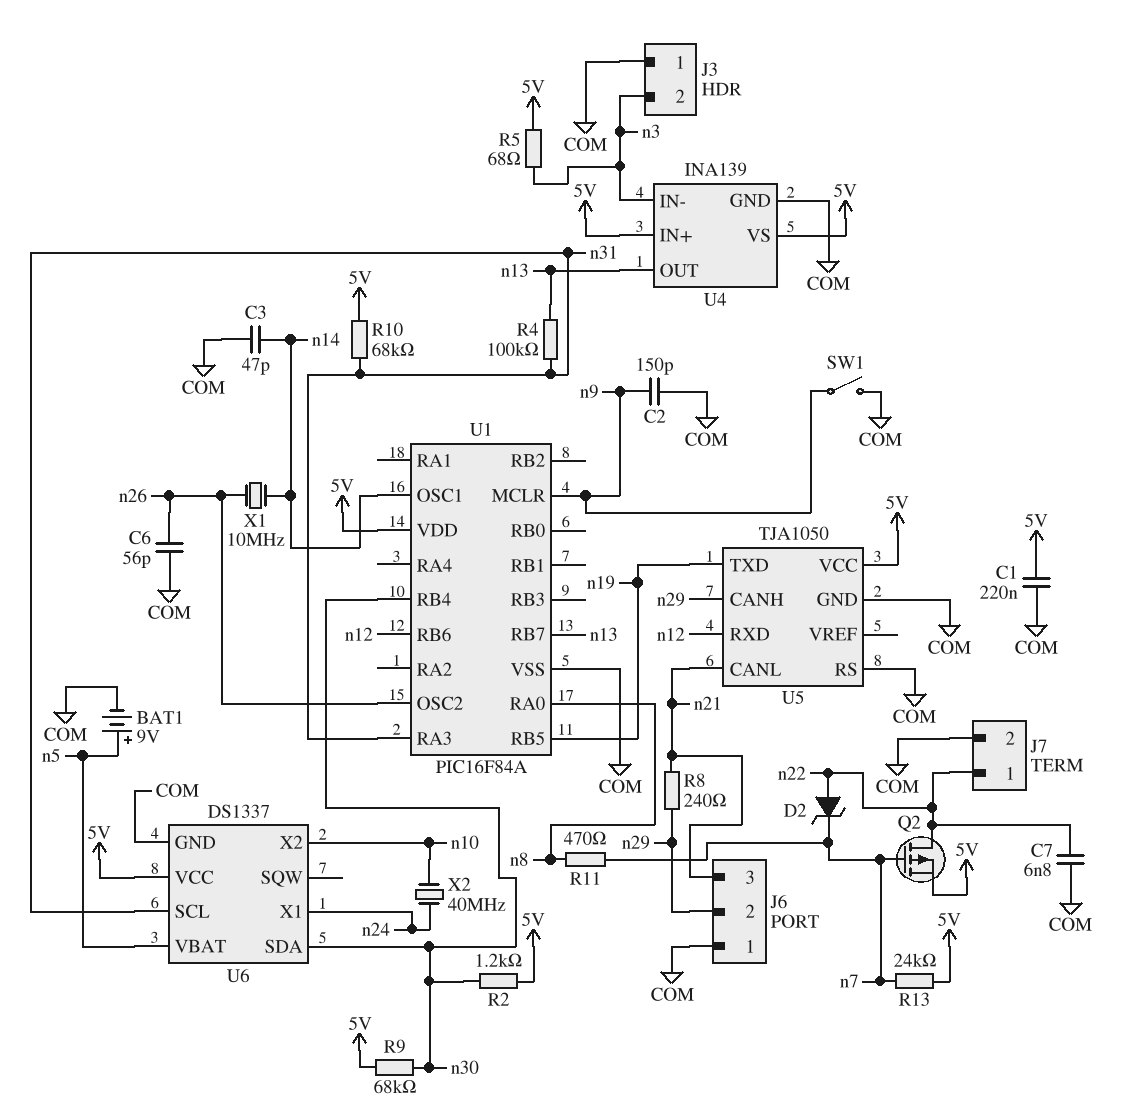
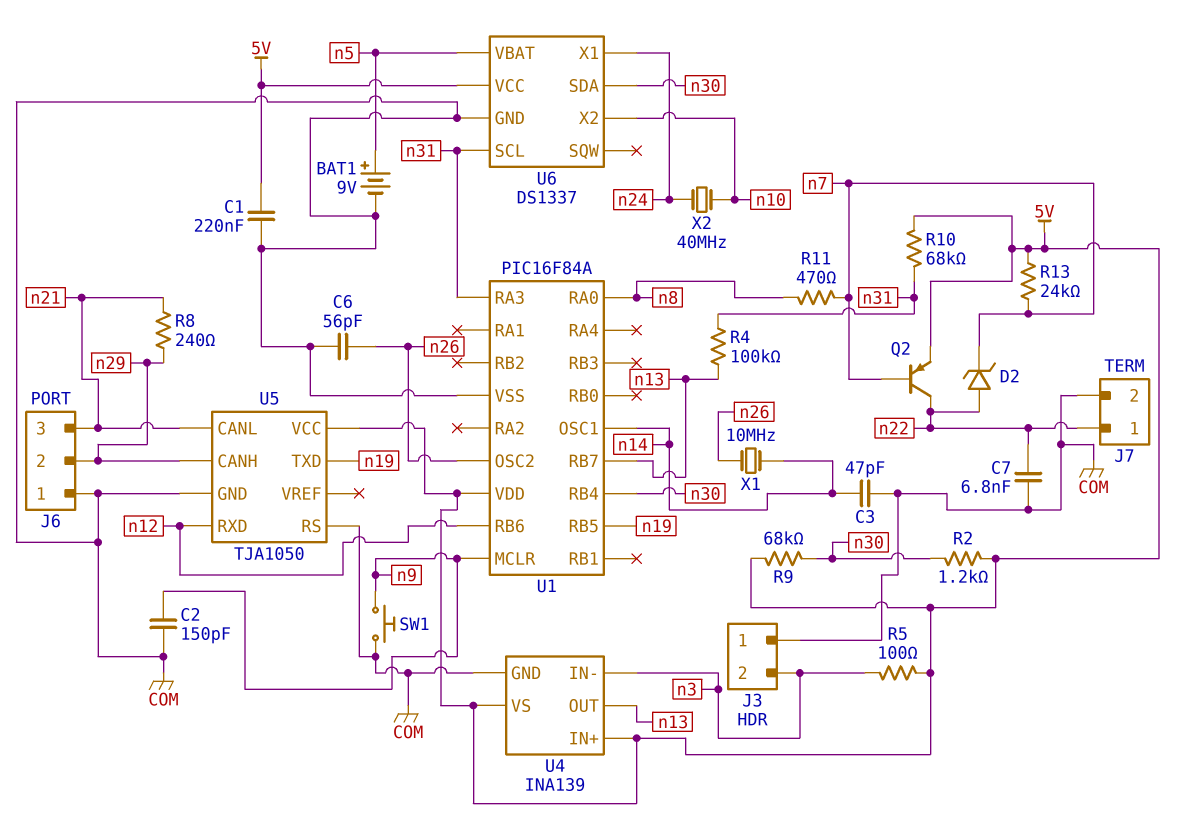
Q2: PMOS (G n7, D n22, S 5V) -> PNP (B n7, C n22, E 5V)
R5: 68 (5V, n3) -> 100 (5V, n3)
SW1: switch (COM, n9) -> button (COM, n9)

